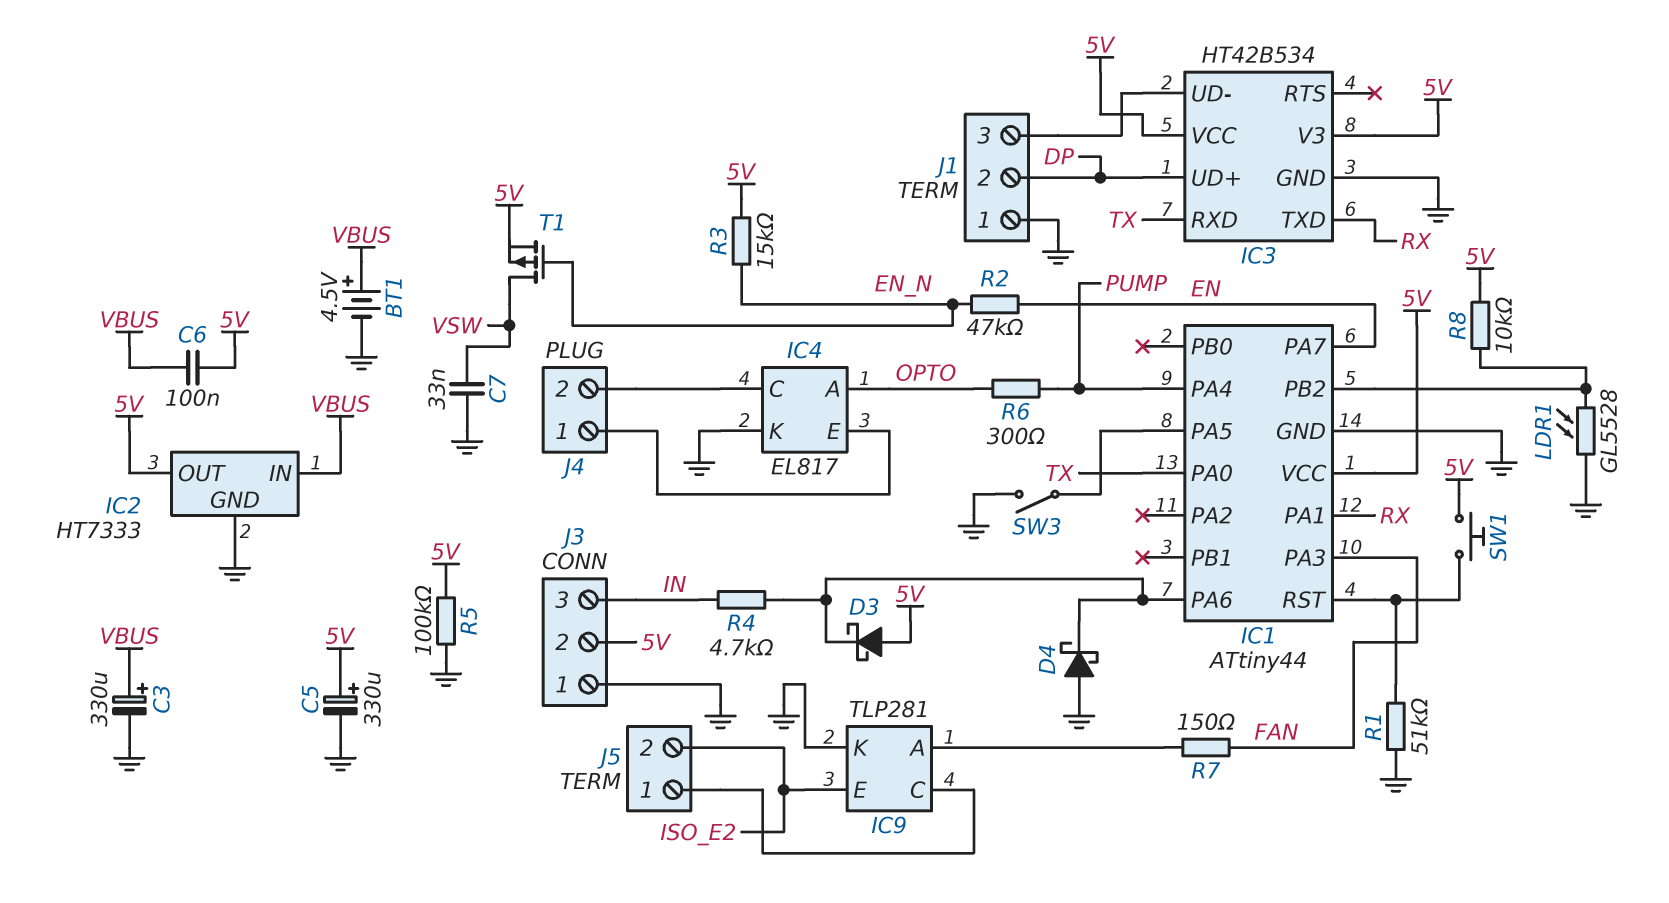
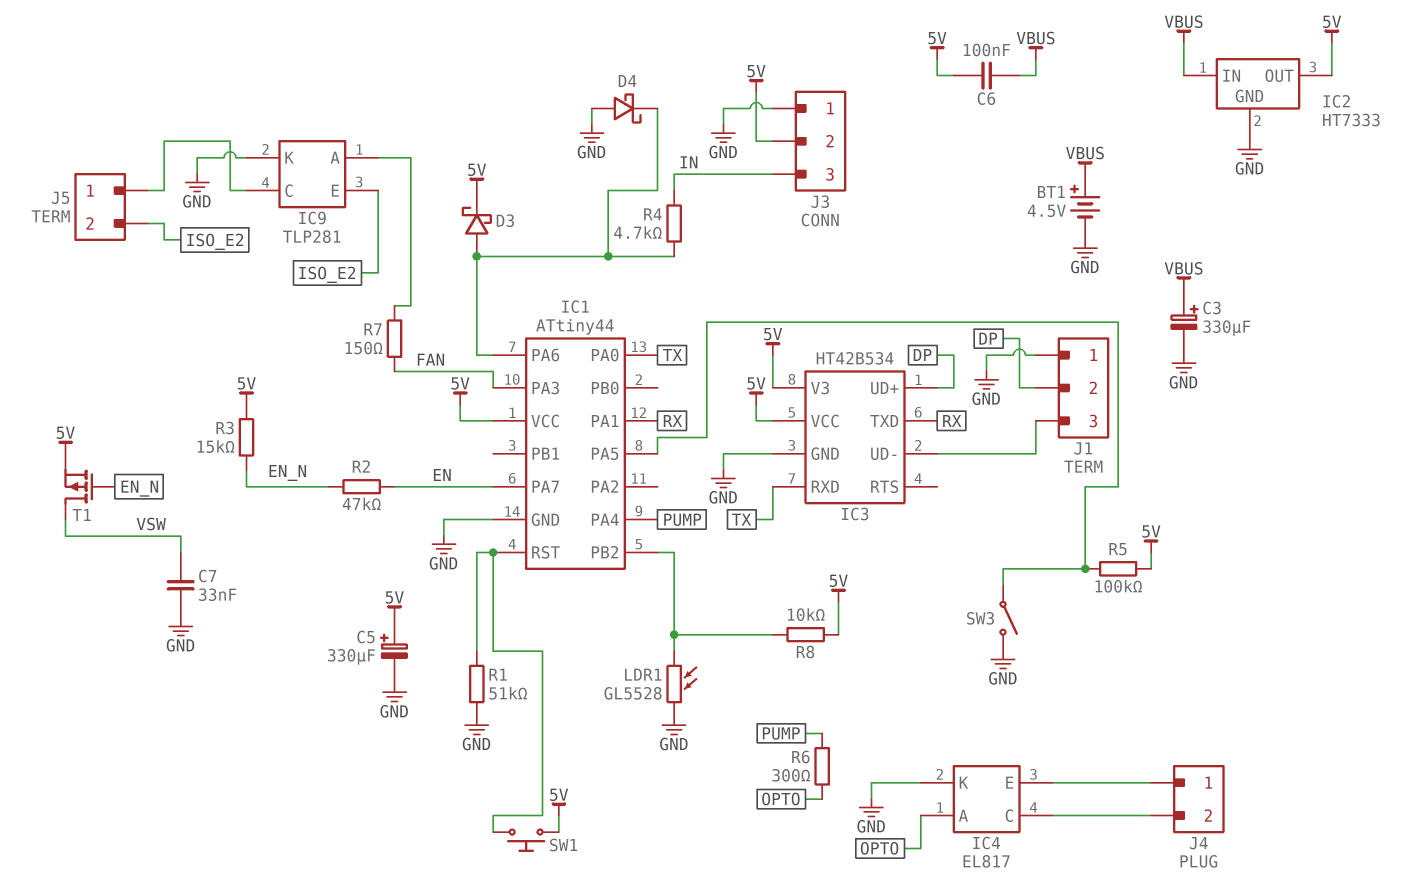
D3: schottky (A 5V, K IC1/PA6) -> schottky (A IC1/PA6, K 5V)
R5: 100k (5V, GND) -> 100k (5V, IC1/PA5)

